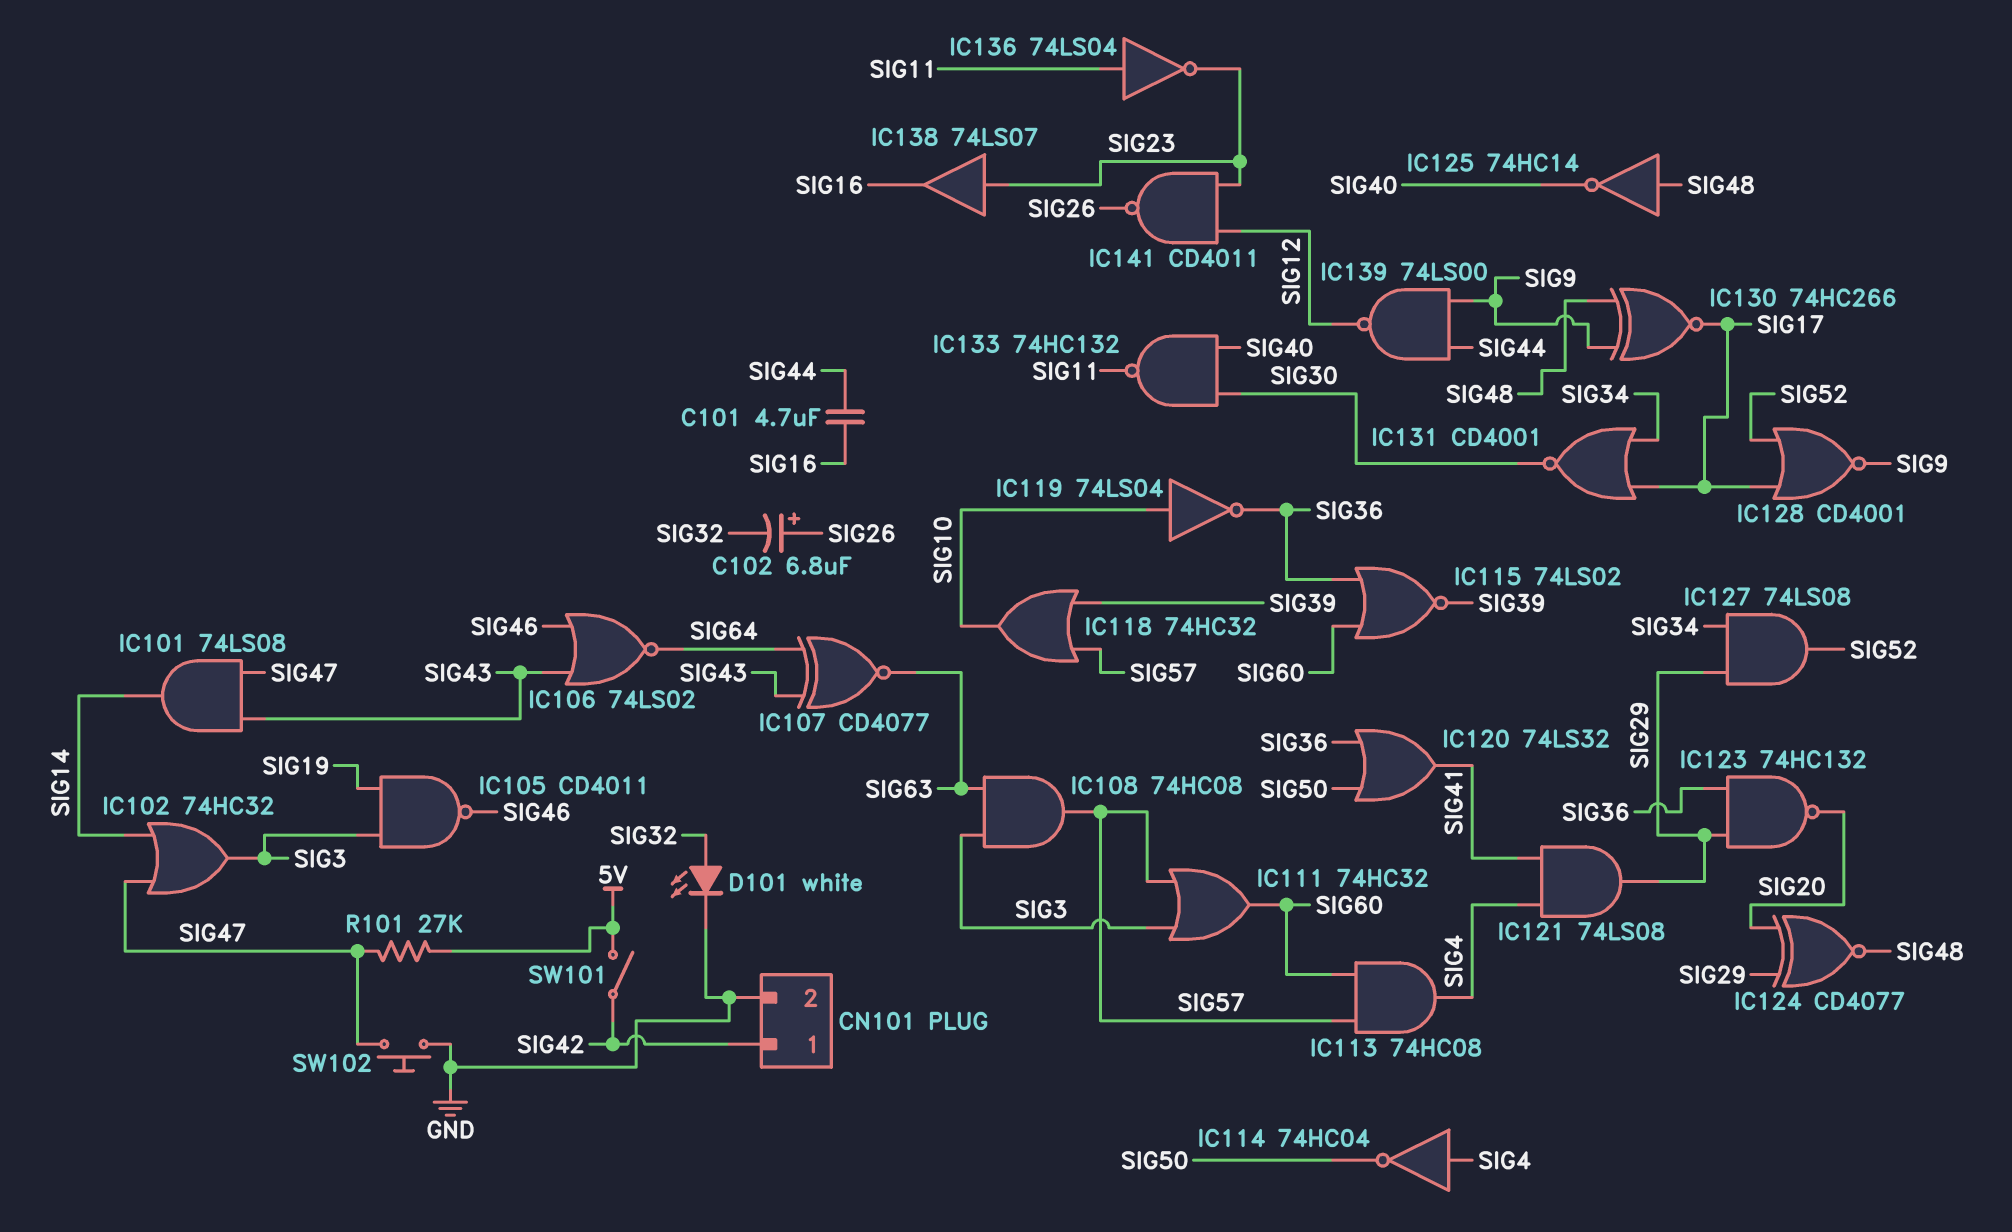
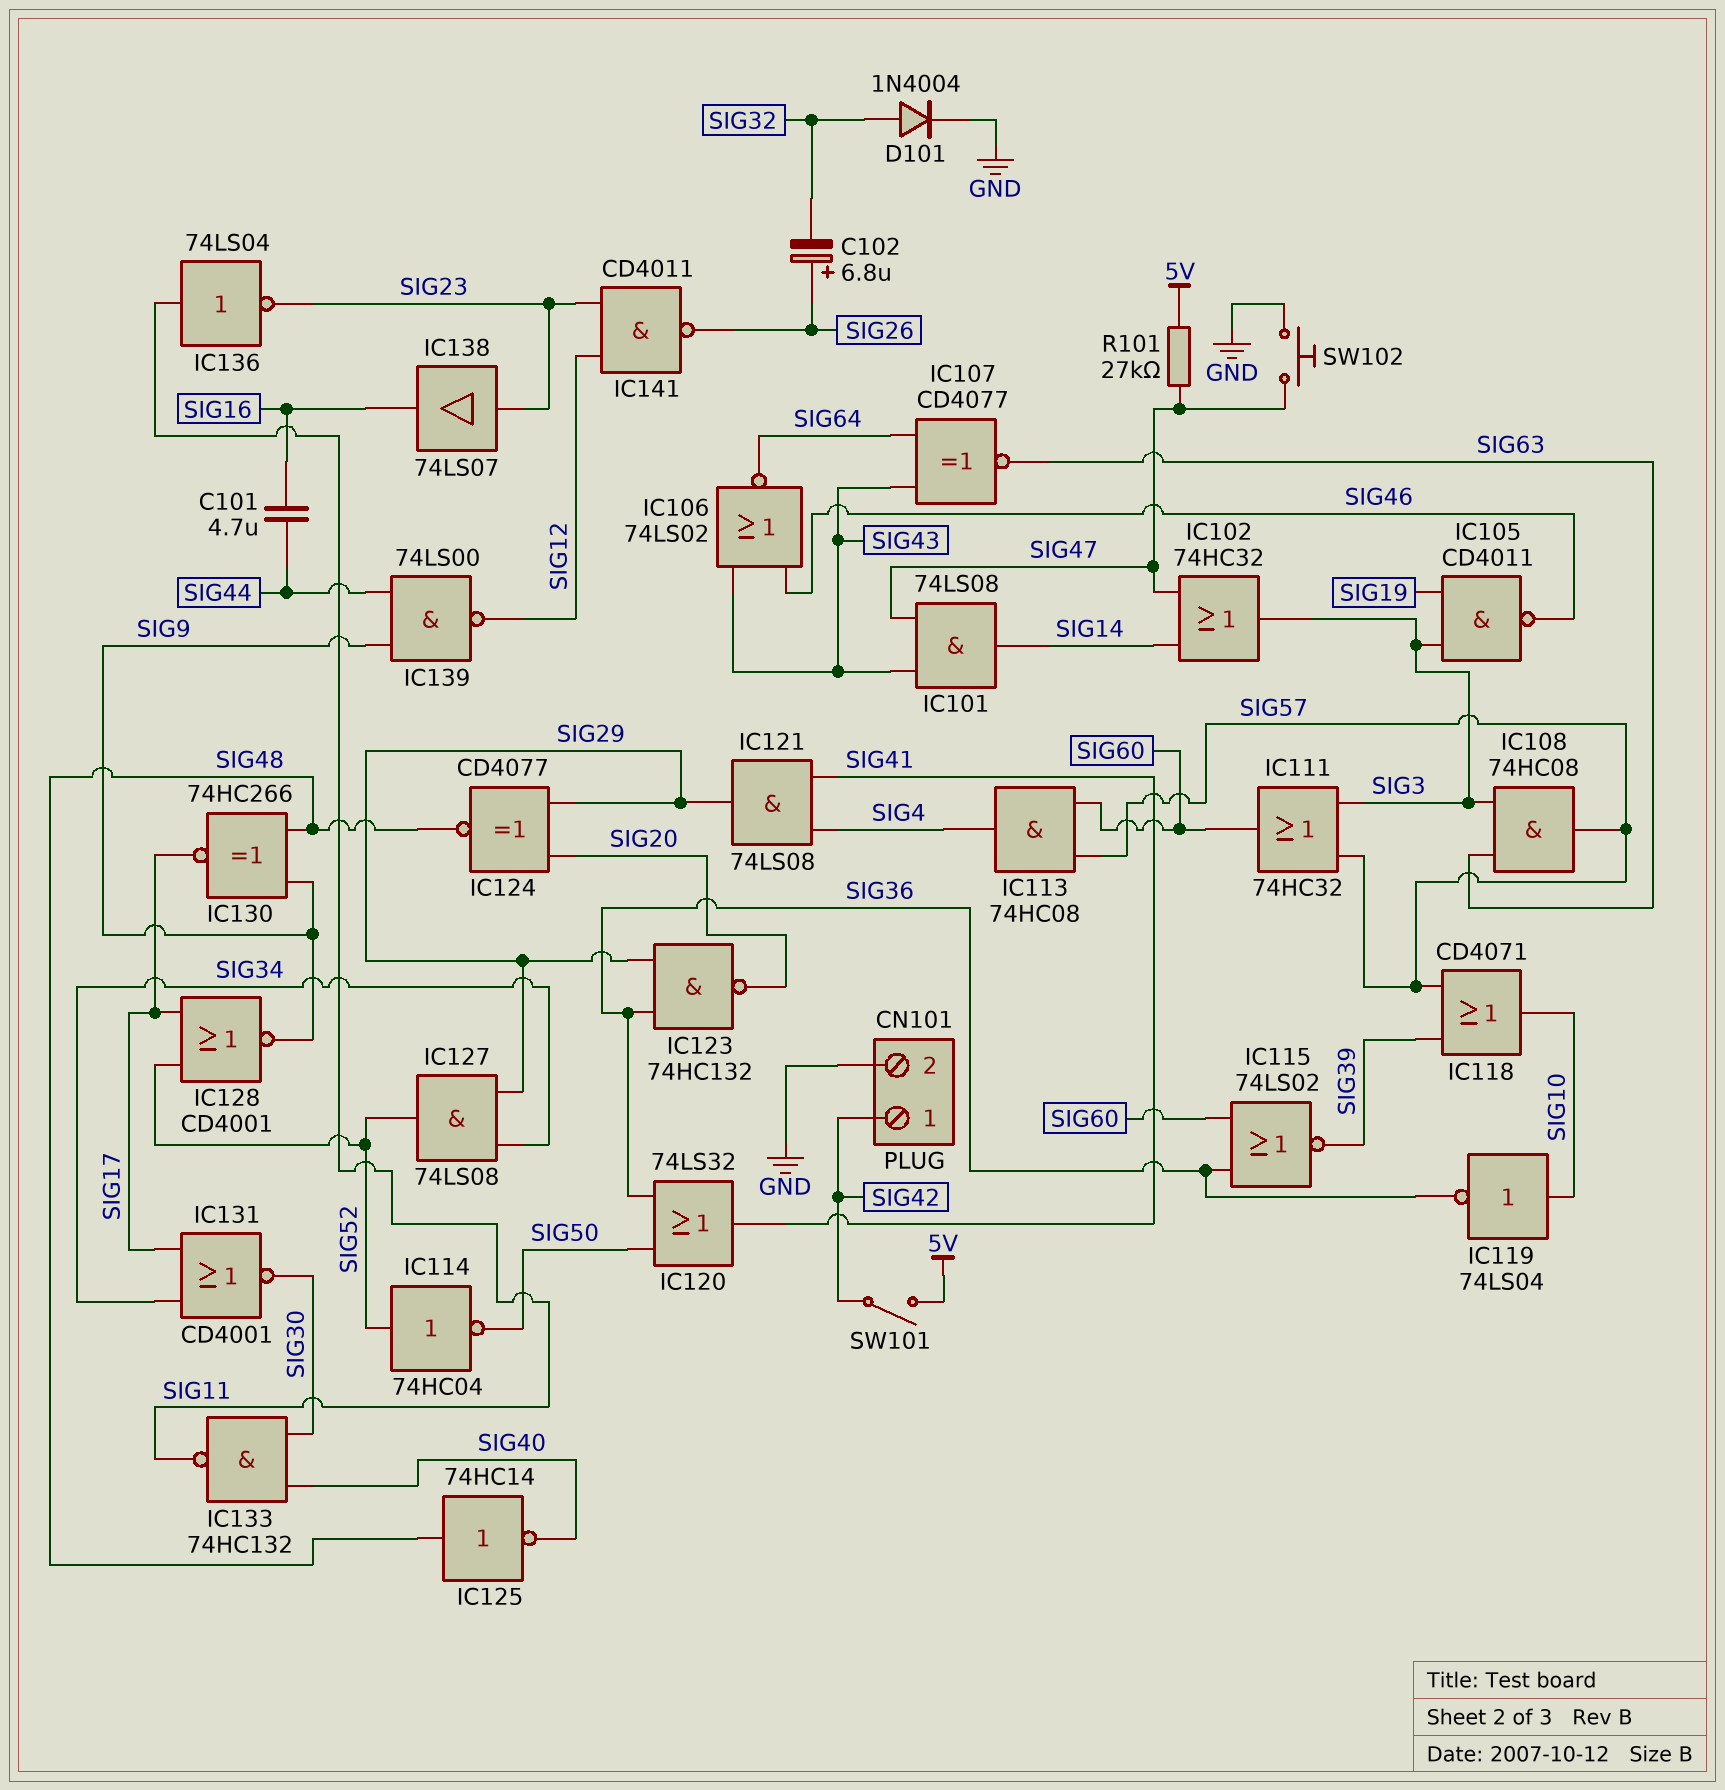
D101: LED white (A SIG32, K GND) -> diode 1N4004 (A SIG32, K GND)
IC114: NOT 74HC04 (in SIG4, out SIG50) -> NOT 74HC04 (in SIG52, out SIG50)
IC118: OR 74HC32 (in SIG39, in SIG57, out SIG10) -> OR CD4071 (in SIG39, in SIG57, out SIG10)

